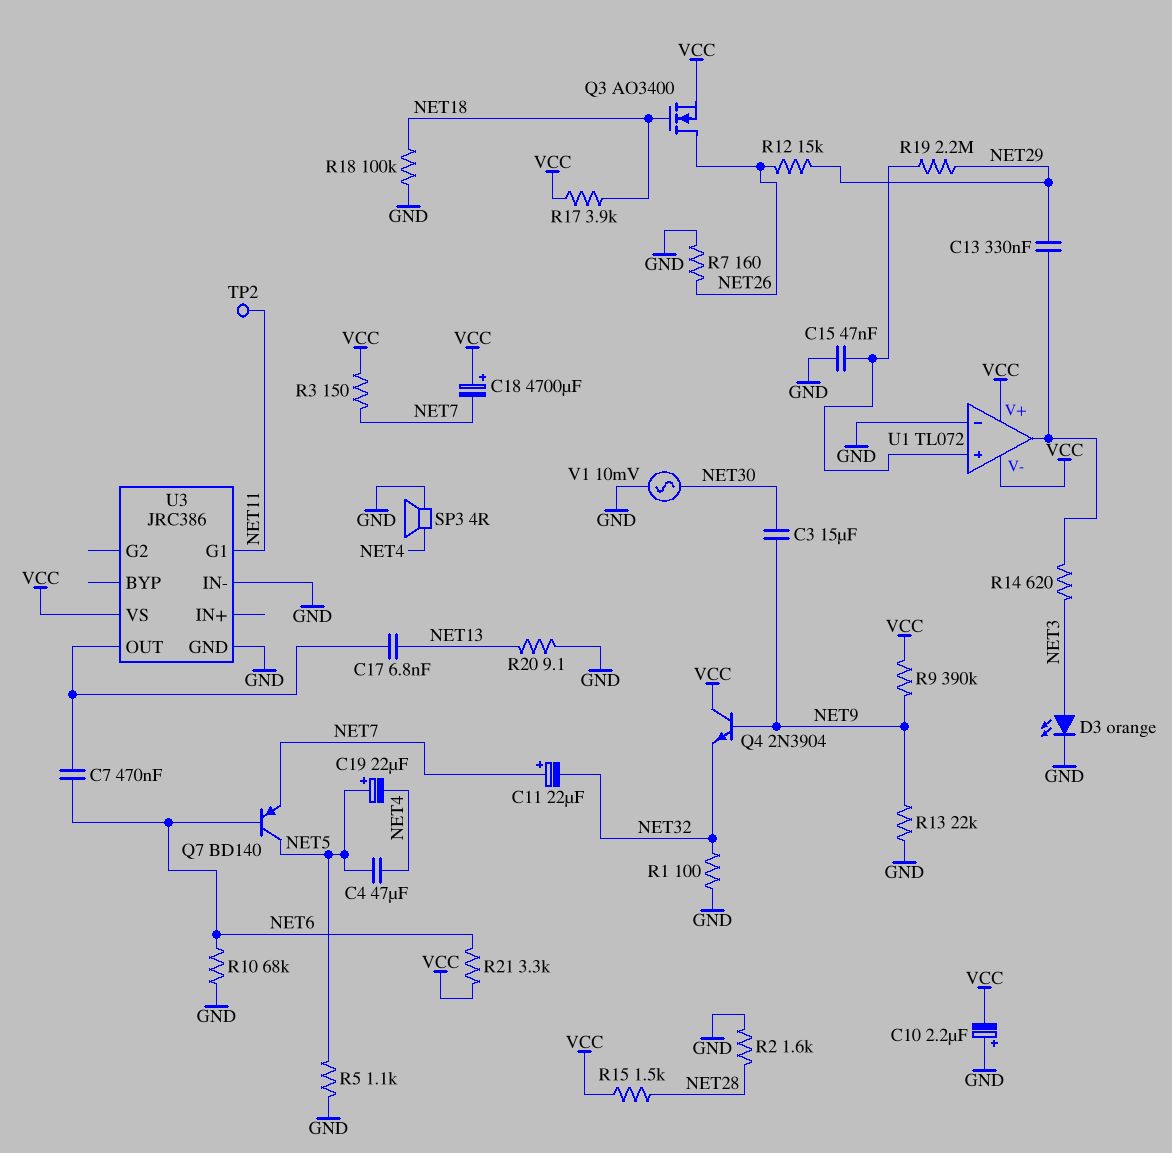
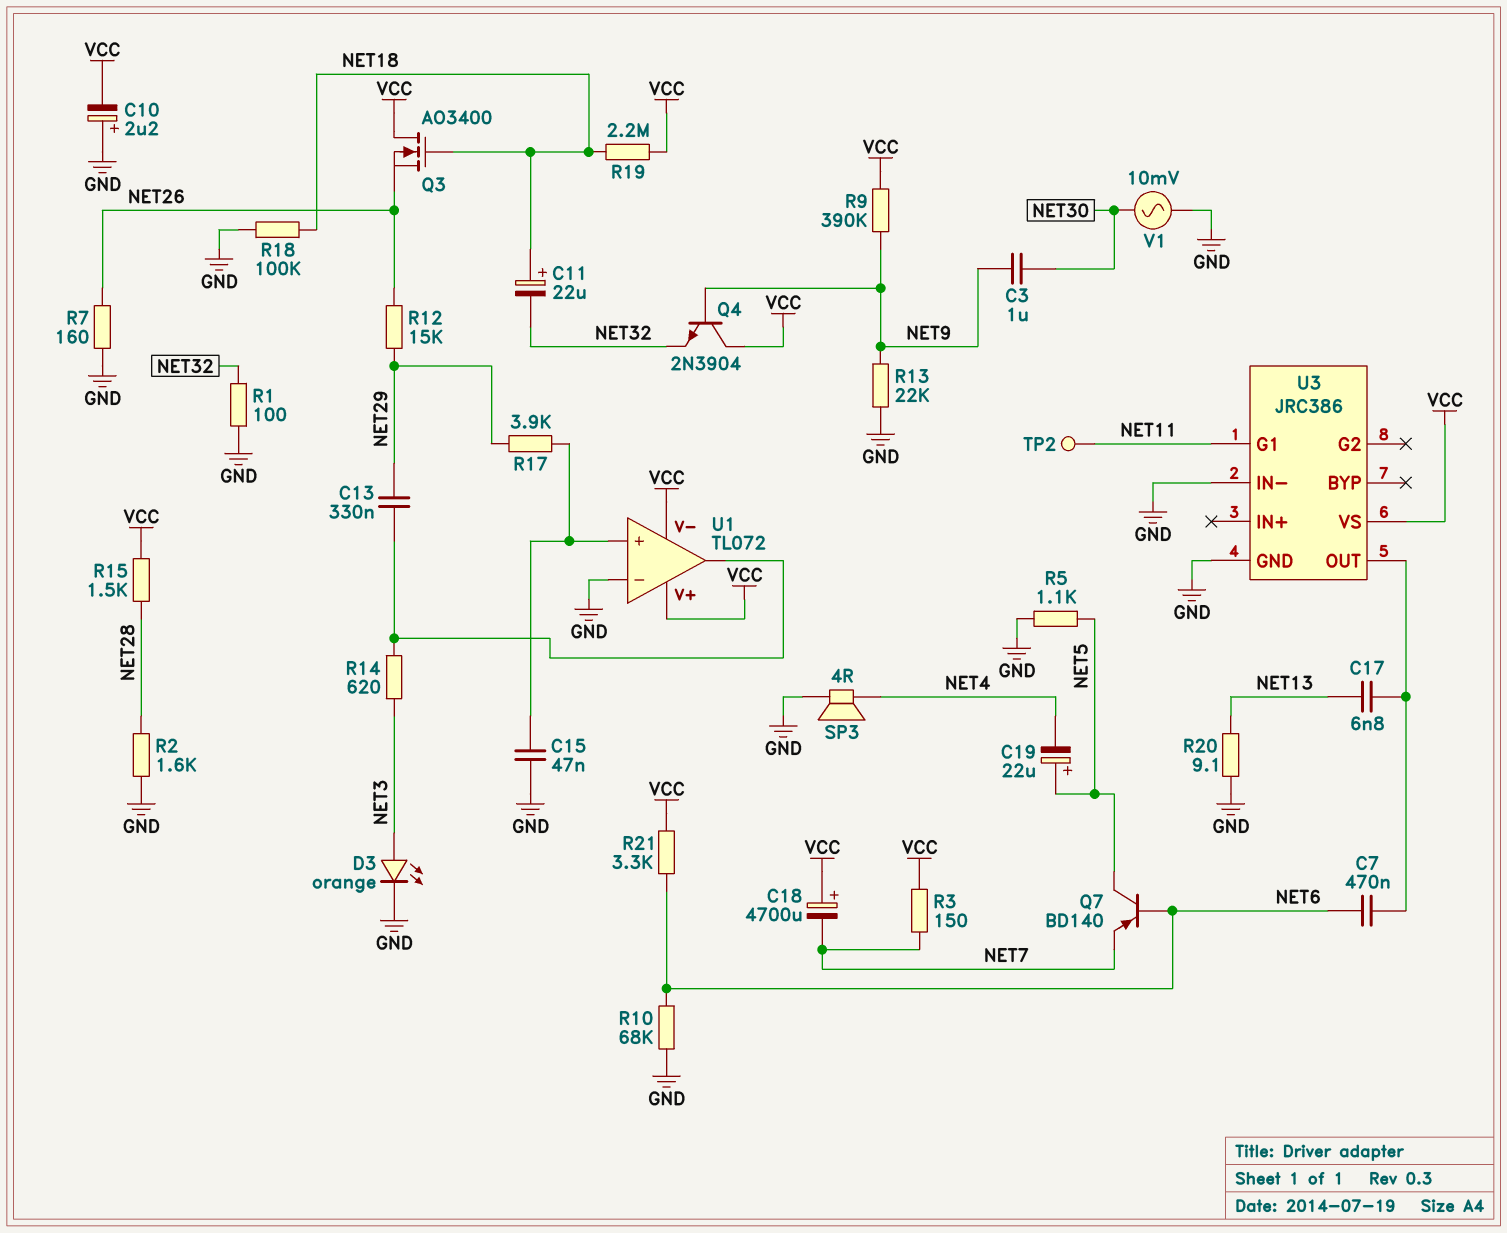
C3: 15uF (NET9, NET30) -> 1uF (NET9, NET30)
C4: 47uF (NET4, NET5) -> none
C11: 22uF (plus NET7, minus NET32) -> 22uF (plus NET18, minus NET32)
Q3: NMOS AO3400 (G NET18, D NET26, S VCC) -> NMOS AO3400 (G NET18, D VCC, S NET26)
R17: 3.9k (NET18, VCC) -> 3.9k (NET29, U1/in+)
R19: 2.2M (NET29, U1/in+) -> 2.2M (NET18, VCC)

